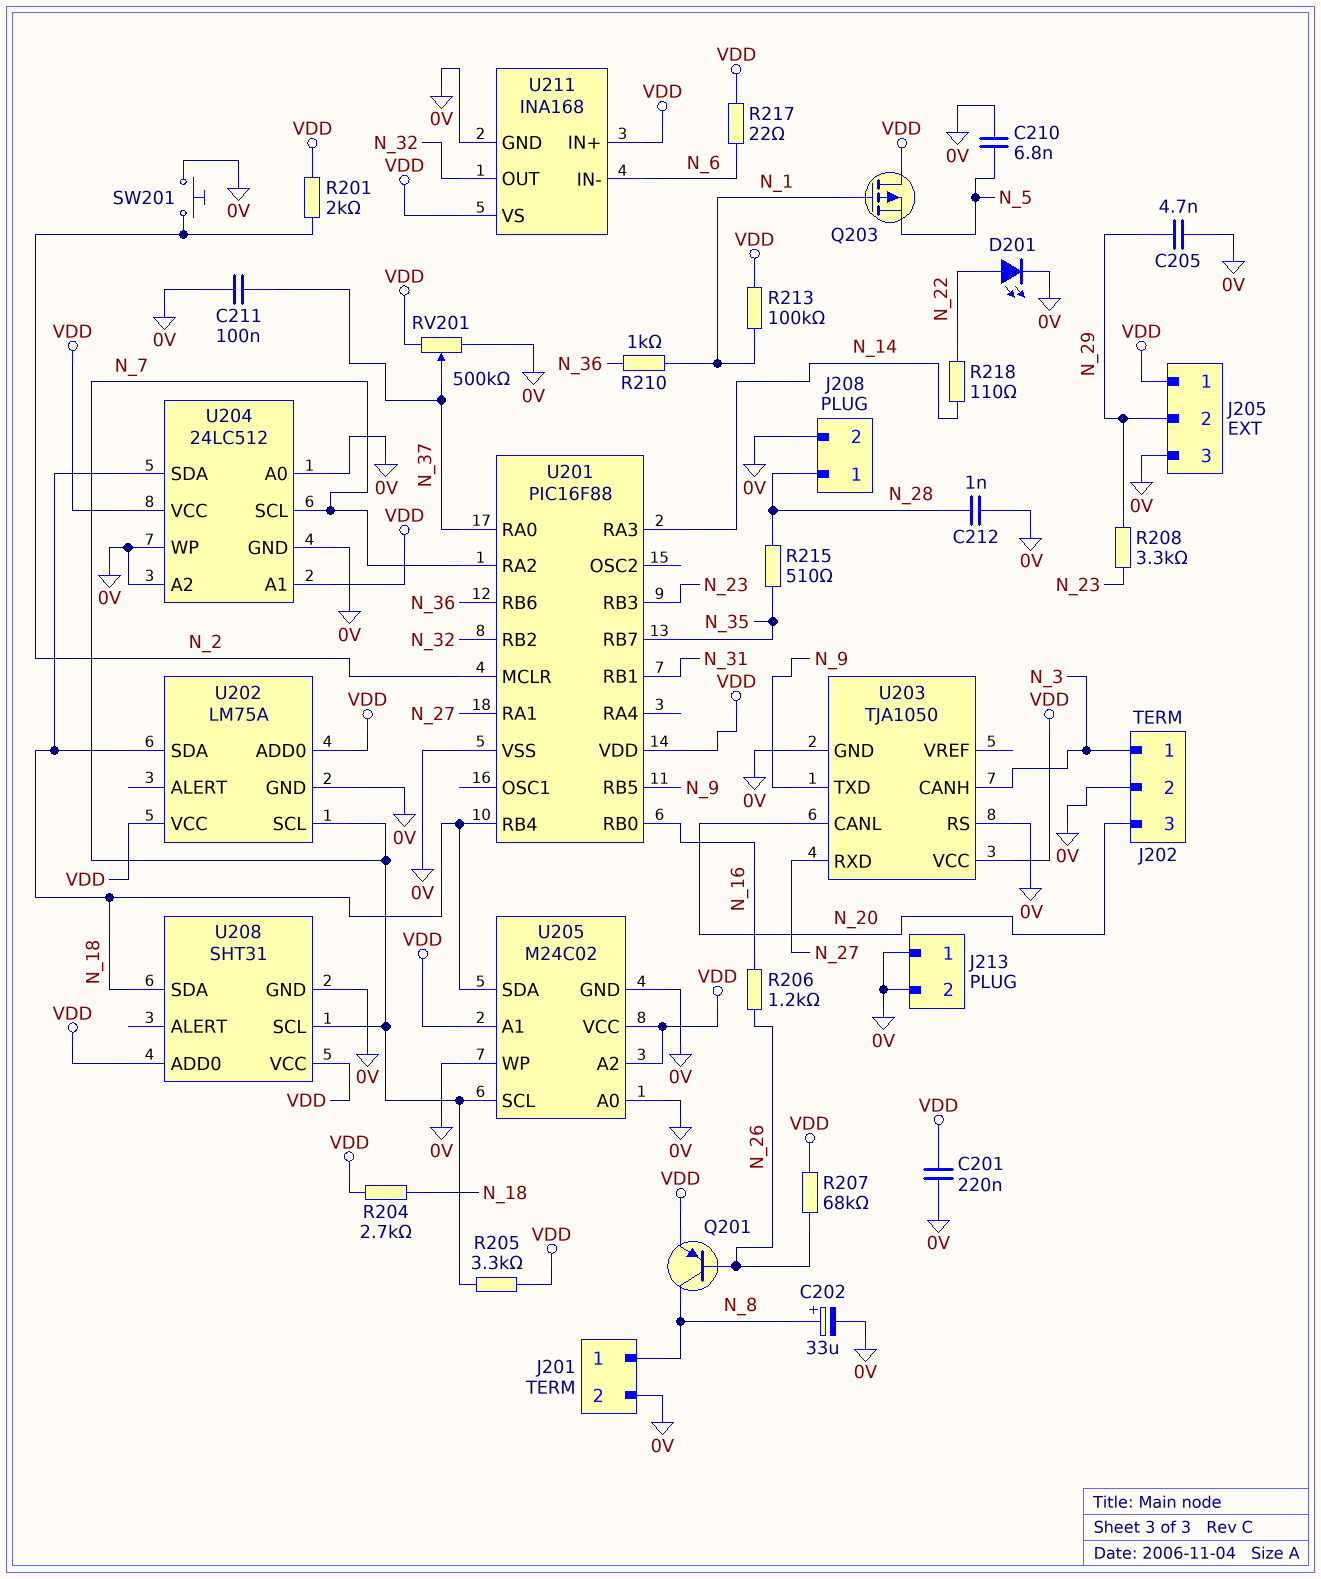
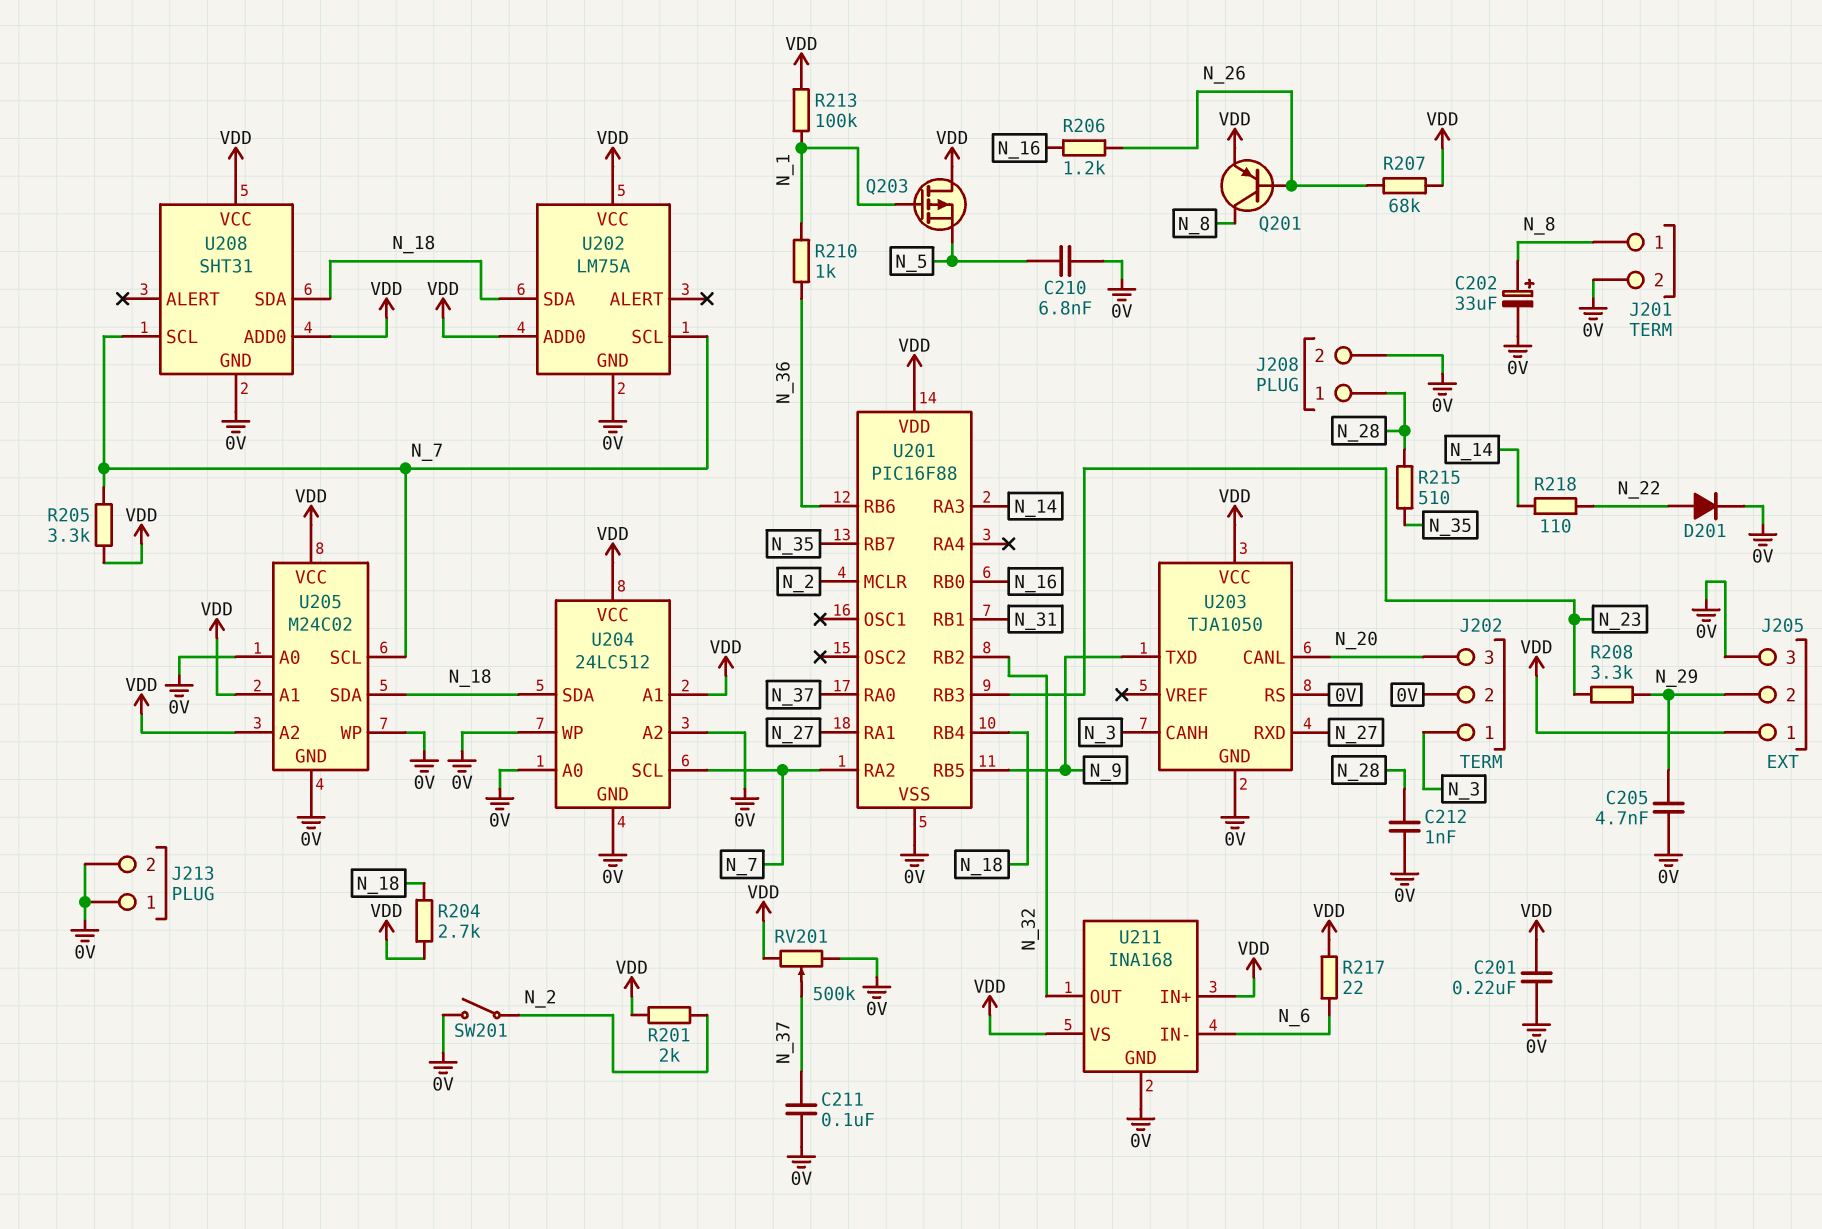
D201: LED (A N_22, K 0V) -> diode (A N_22, K 0V)
SW201: button (0V, N_2) -> switch (0V, N_2)

